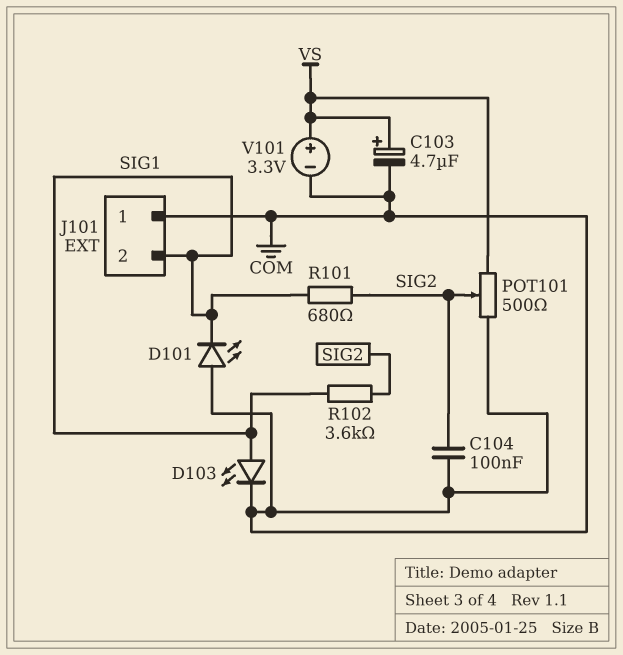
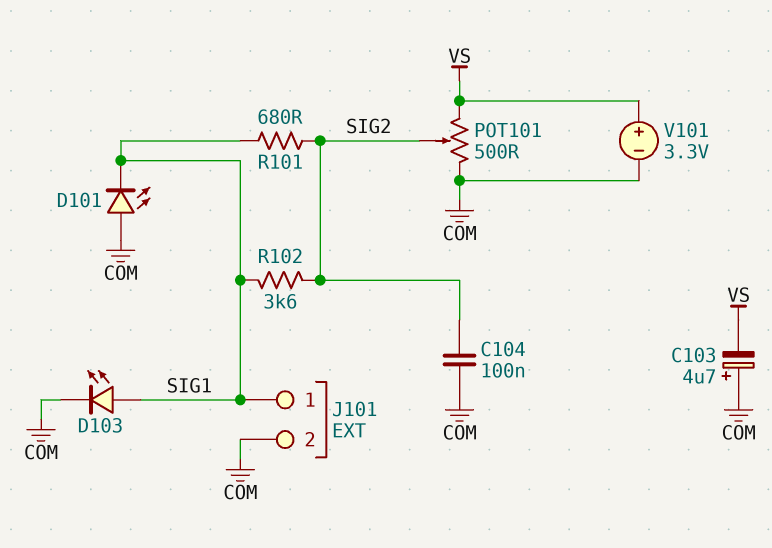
C103: 4.7uF (plus VS, minus COM) -> 4.7uF (plus COM, minus VS)
J101 pin 1: COM -> SIG1
J101 pin 2: SIG1 -> COM

